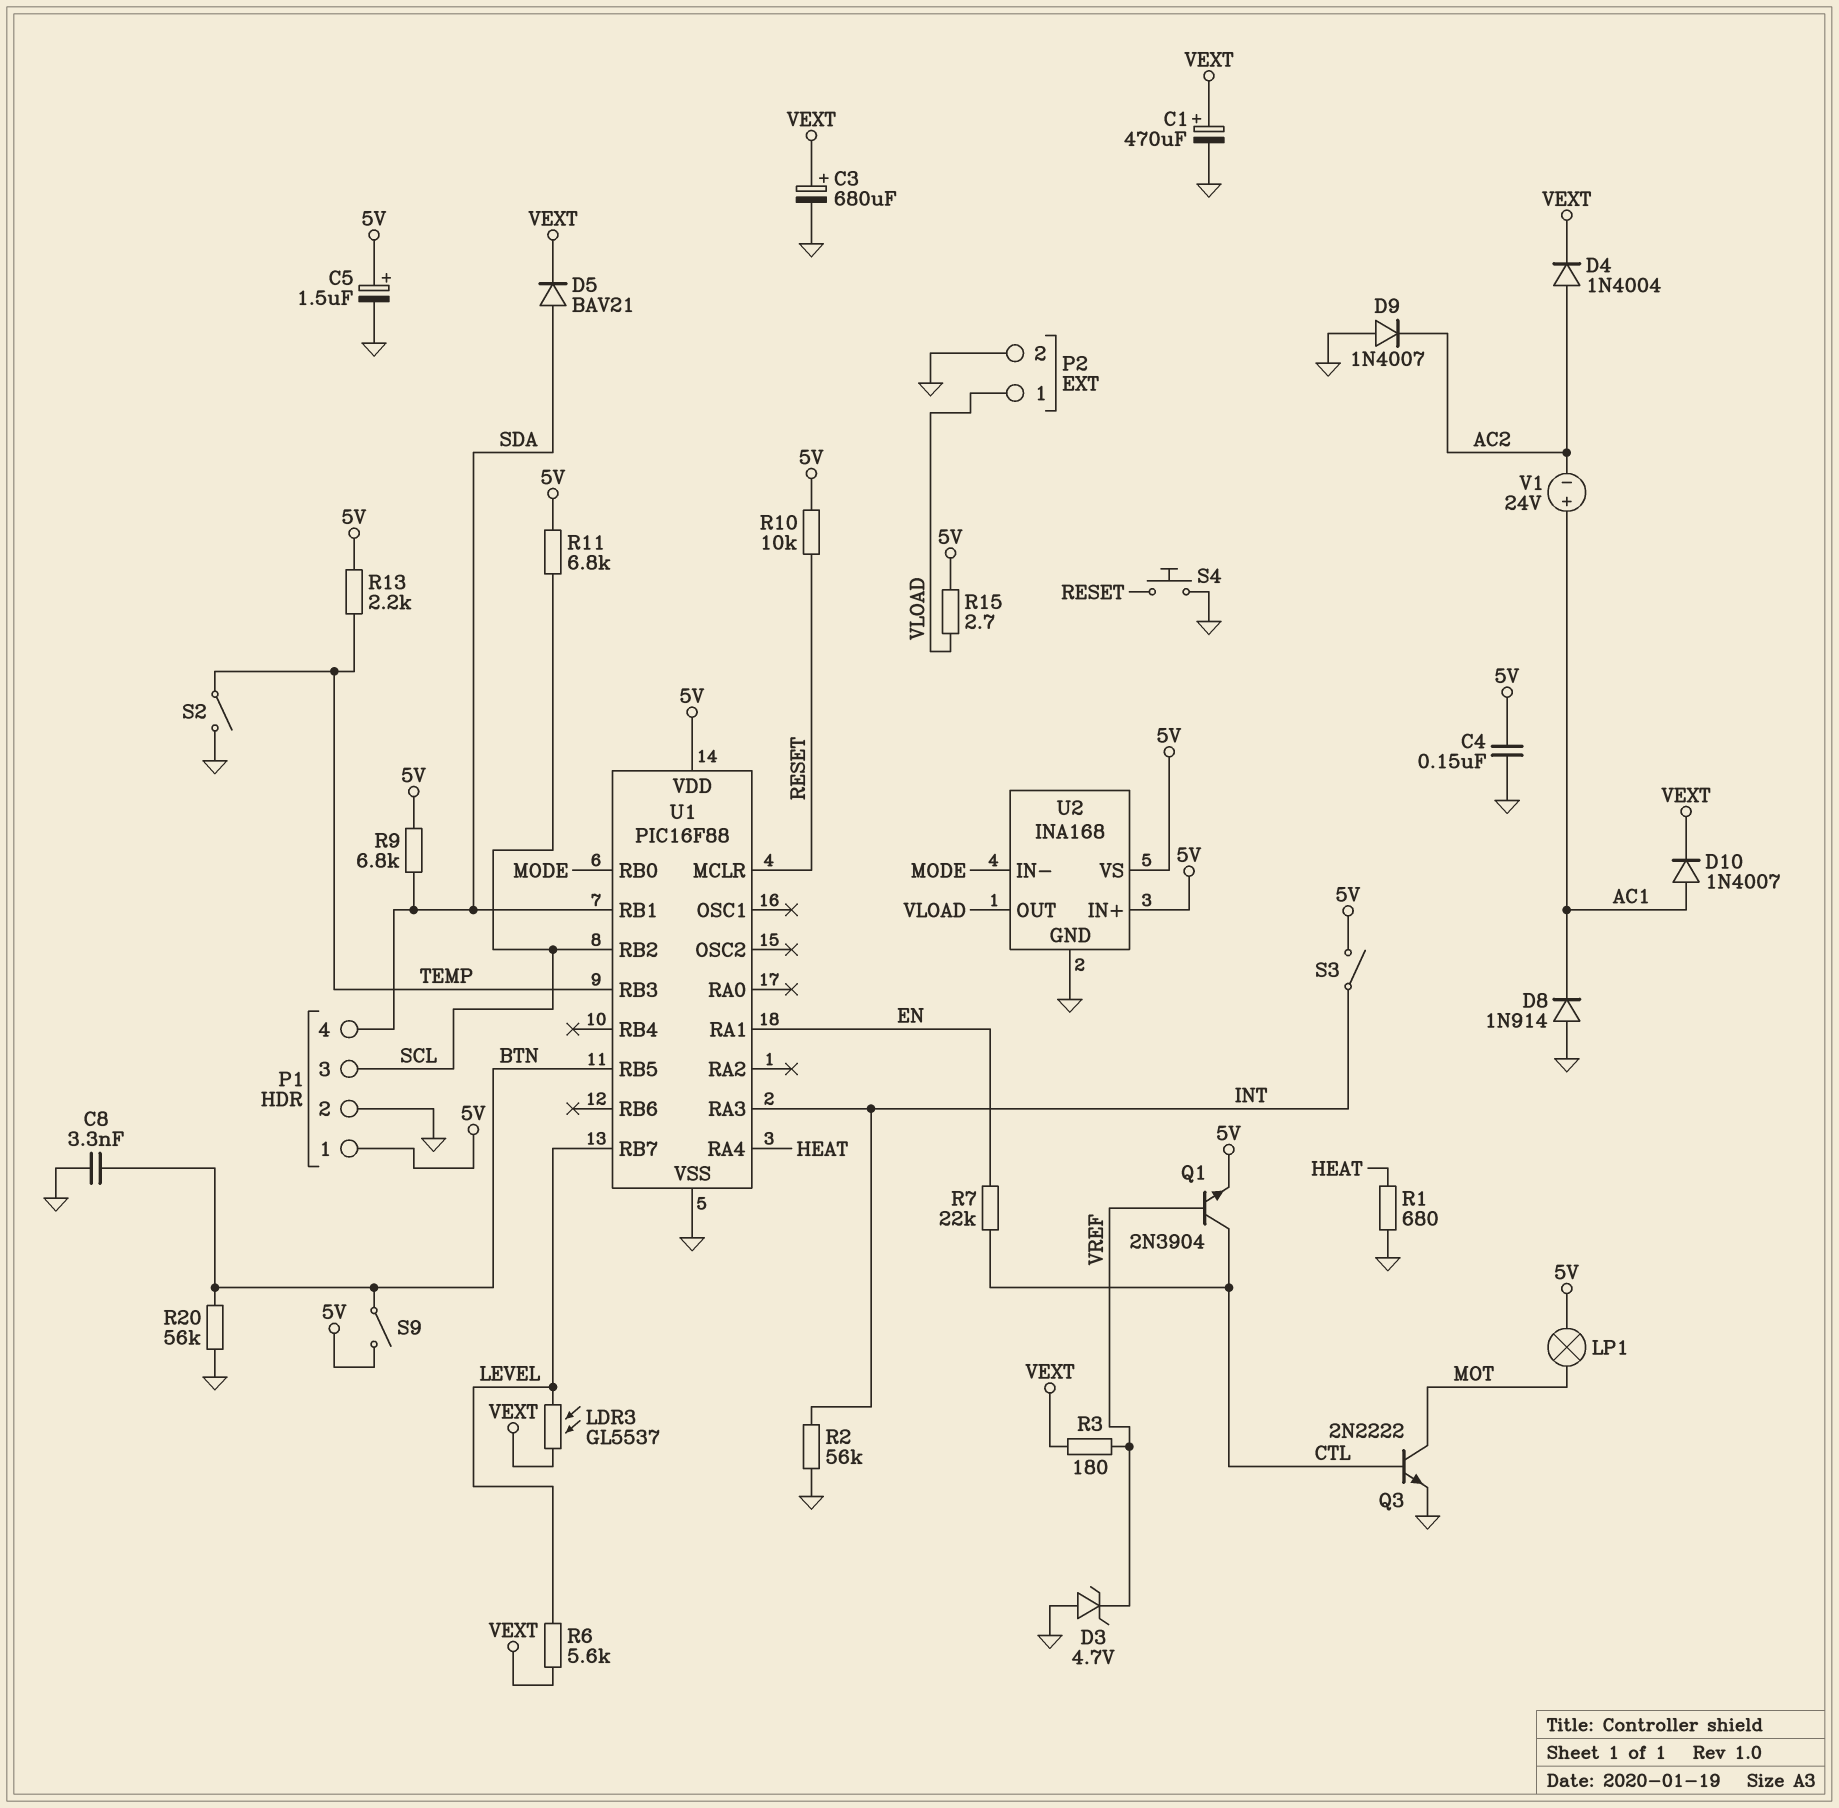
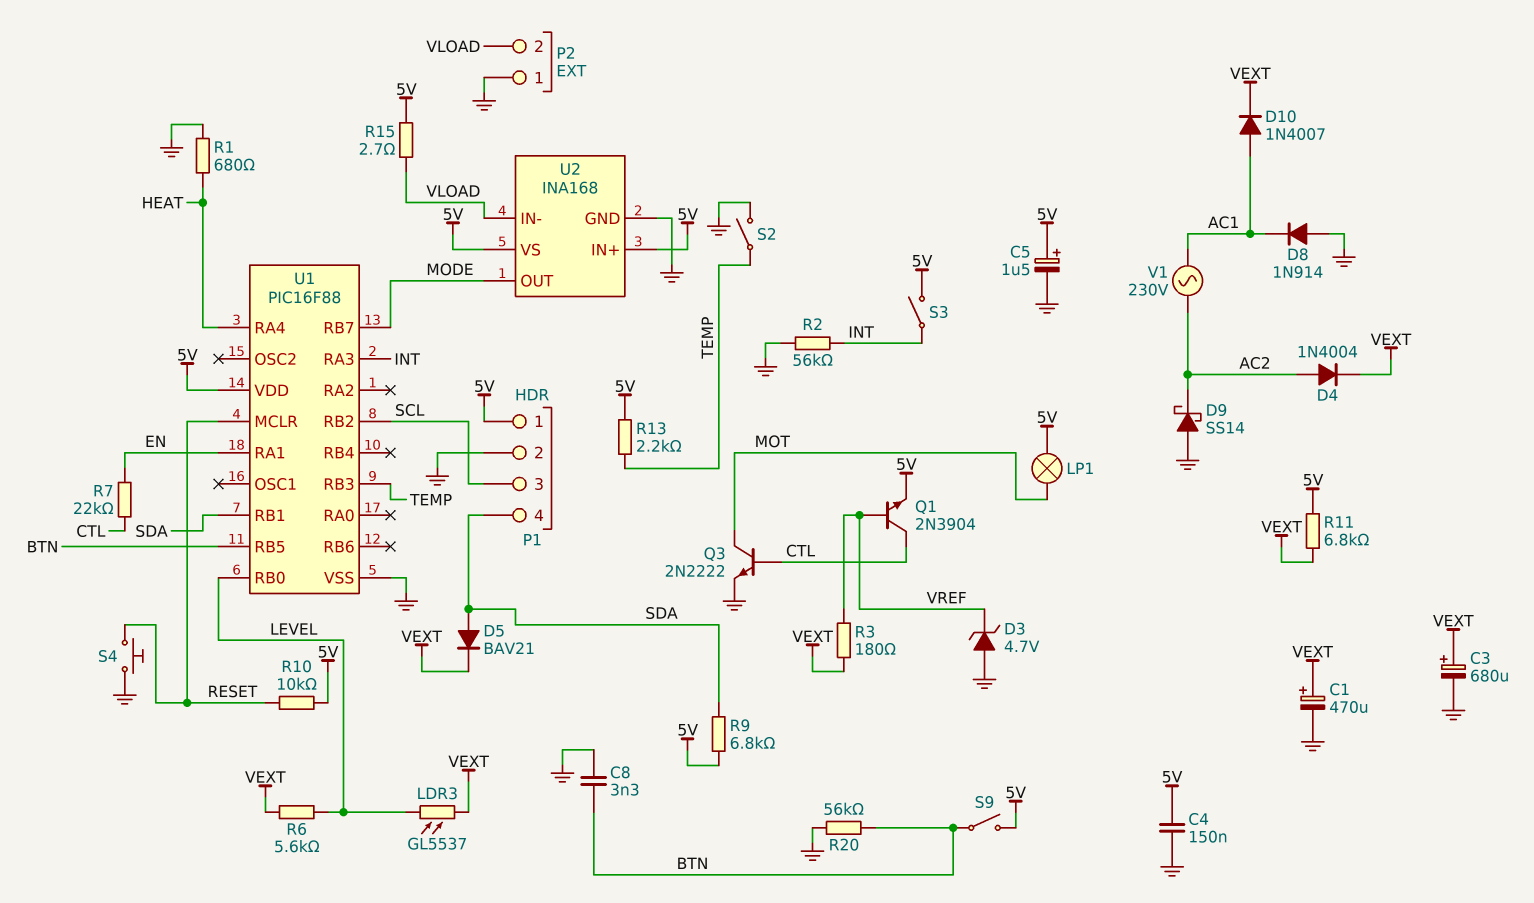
D9: diode 1N4007 (A GND, K AC2) -> schottky SS14 (A GND, K AC2)
P2 pin 1: VLOAD -> GND
P2 pin 2: GND -> VLOAD
R11: 6.8k (5V, SCL) -> 6.8k (5V, VEXT)
U1 pin RB0: MODE -> LEVEL
U1 pin RB7: LEVEL -> MODE
U2 pin IN-: MODE -> VLOAD
U2 pin OUT: VLOAD -> MODE
V1: 24V (plus AC1, minus AC2) -> AC 230V (AC1, AC2)

